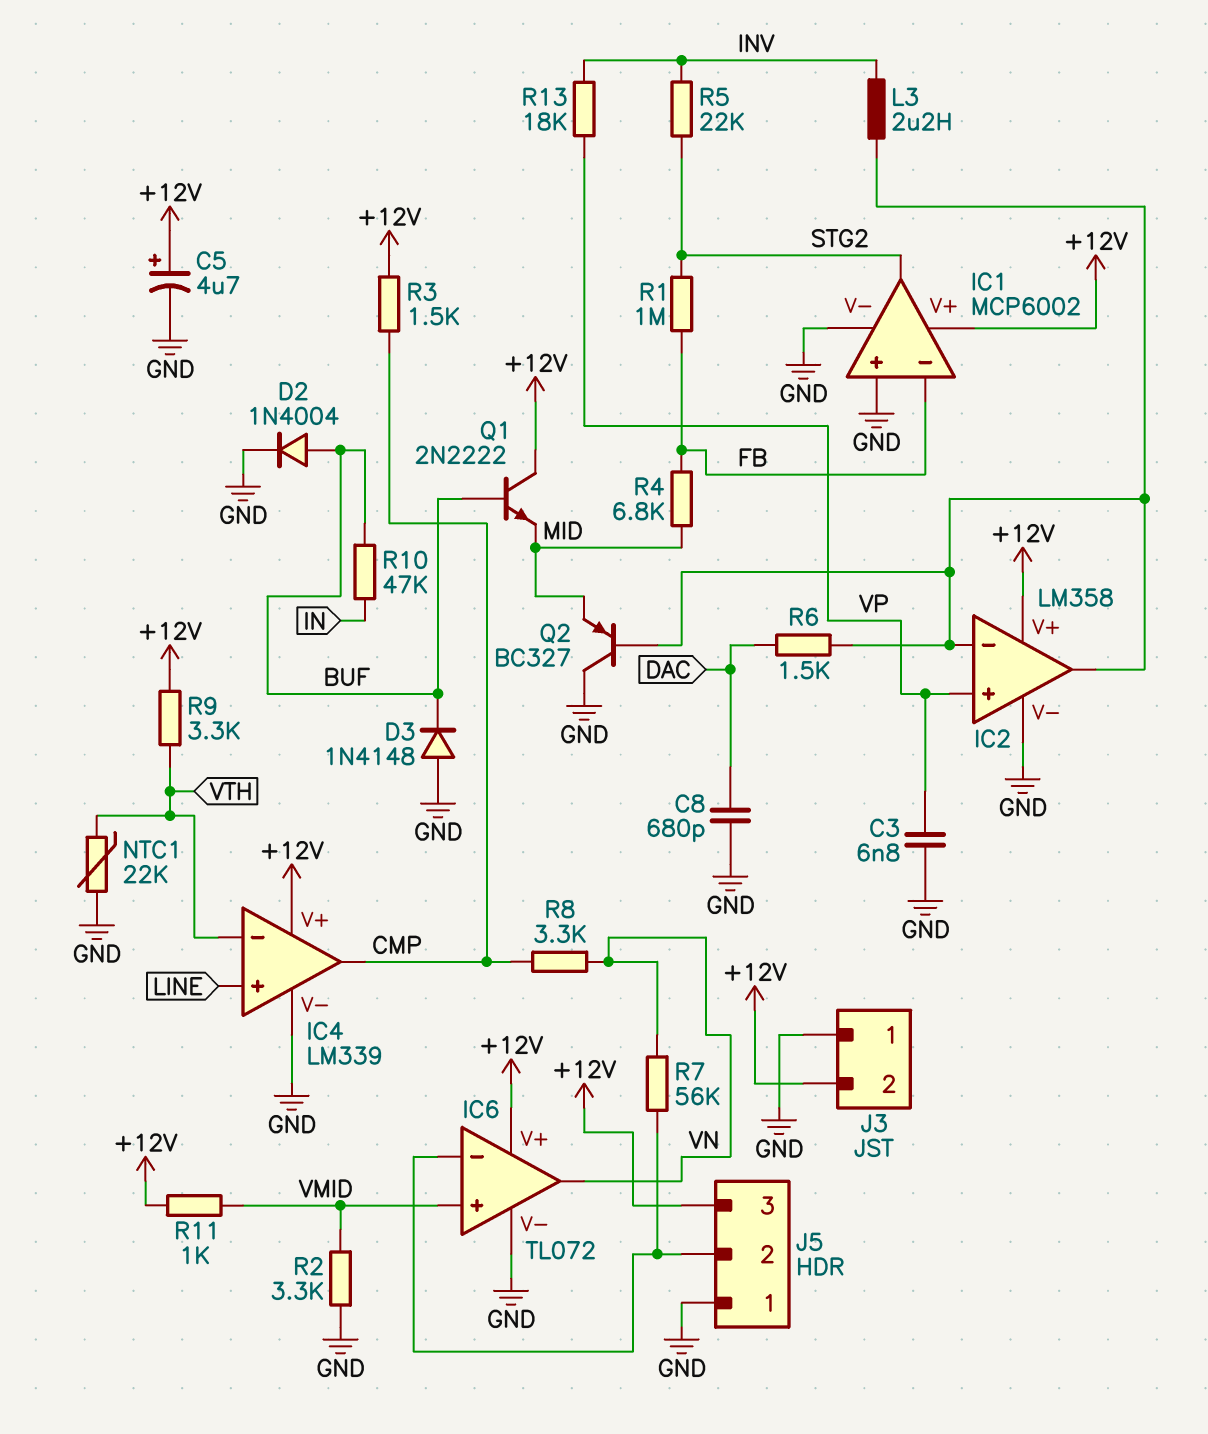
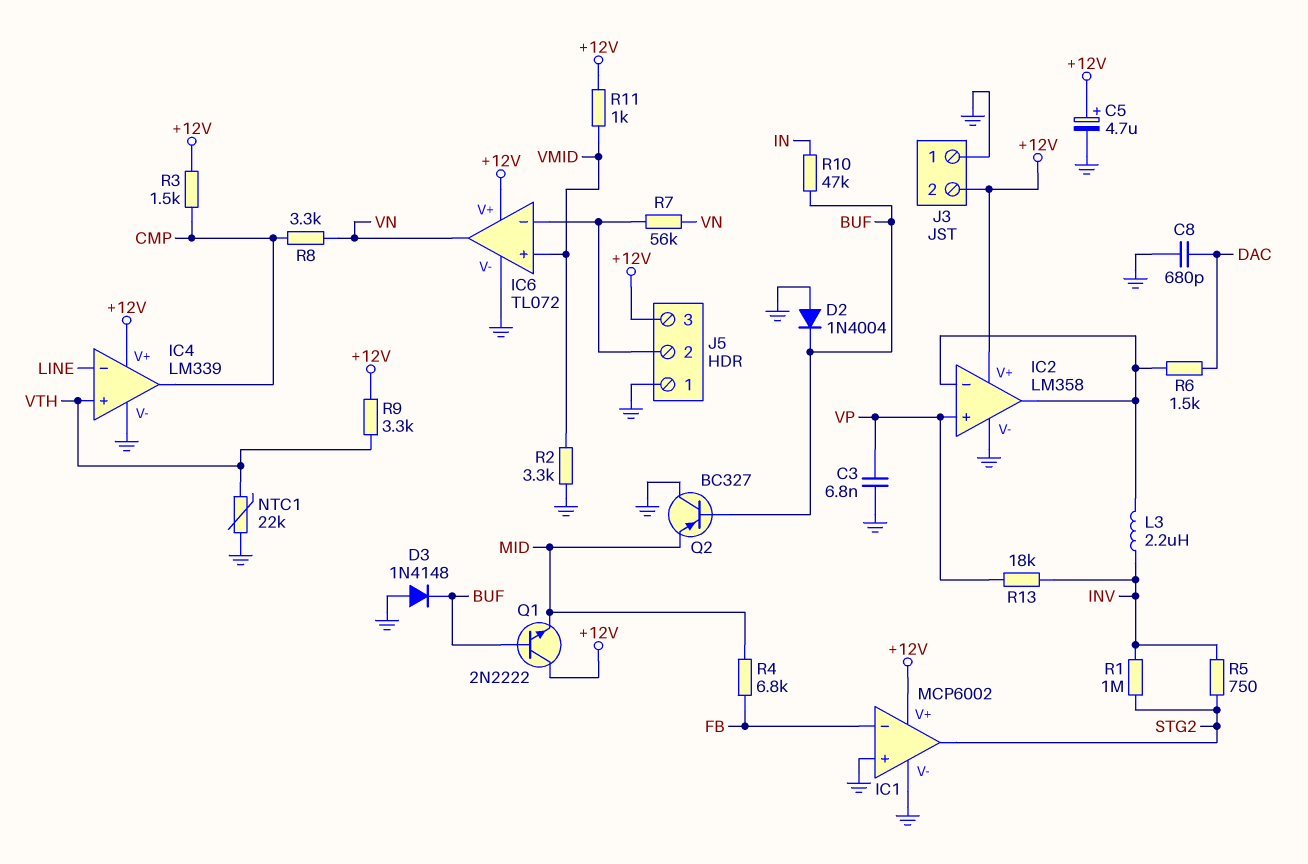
D2: diode 1N4004 (A BUF, K GND) -> diode 1N4004 (A GND, K BUF)
IC4 pin in+: LINE -> VTH
IC4 pin in-: VTH -> LINE
Q2: PNP BC327 (B IC2/in-, C GND, E MID) -> PNP BC327 (B BUF, C GND, E MID)
R1: 1M (FB, STG2) -> 1M (INV, STG2)
R5: 22k (INV, STG2) -> 750 (INV, STG2)

